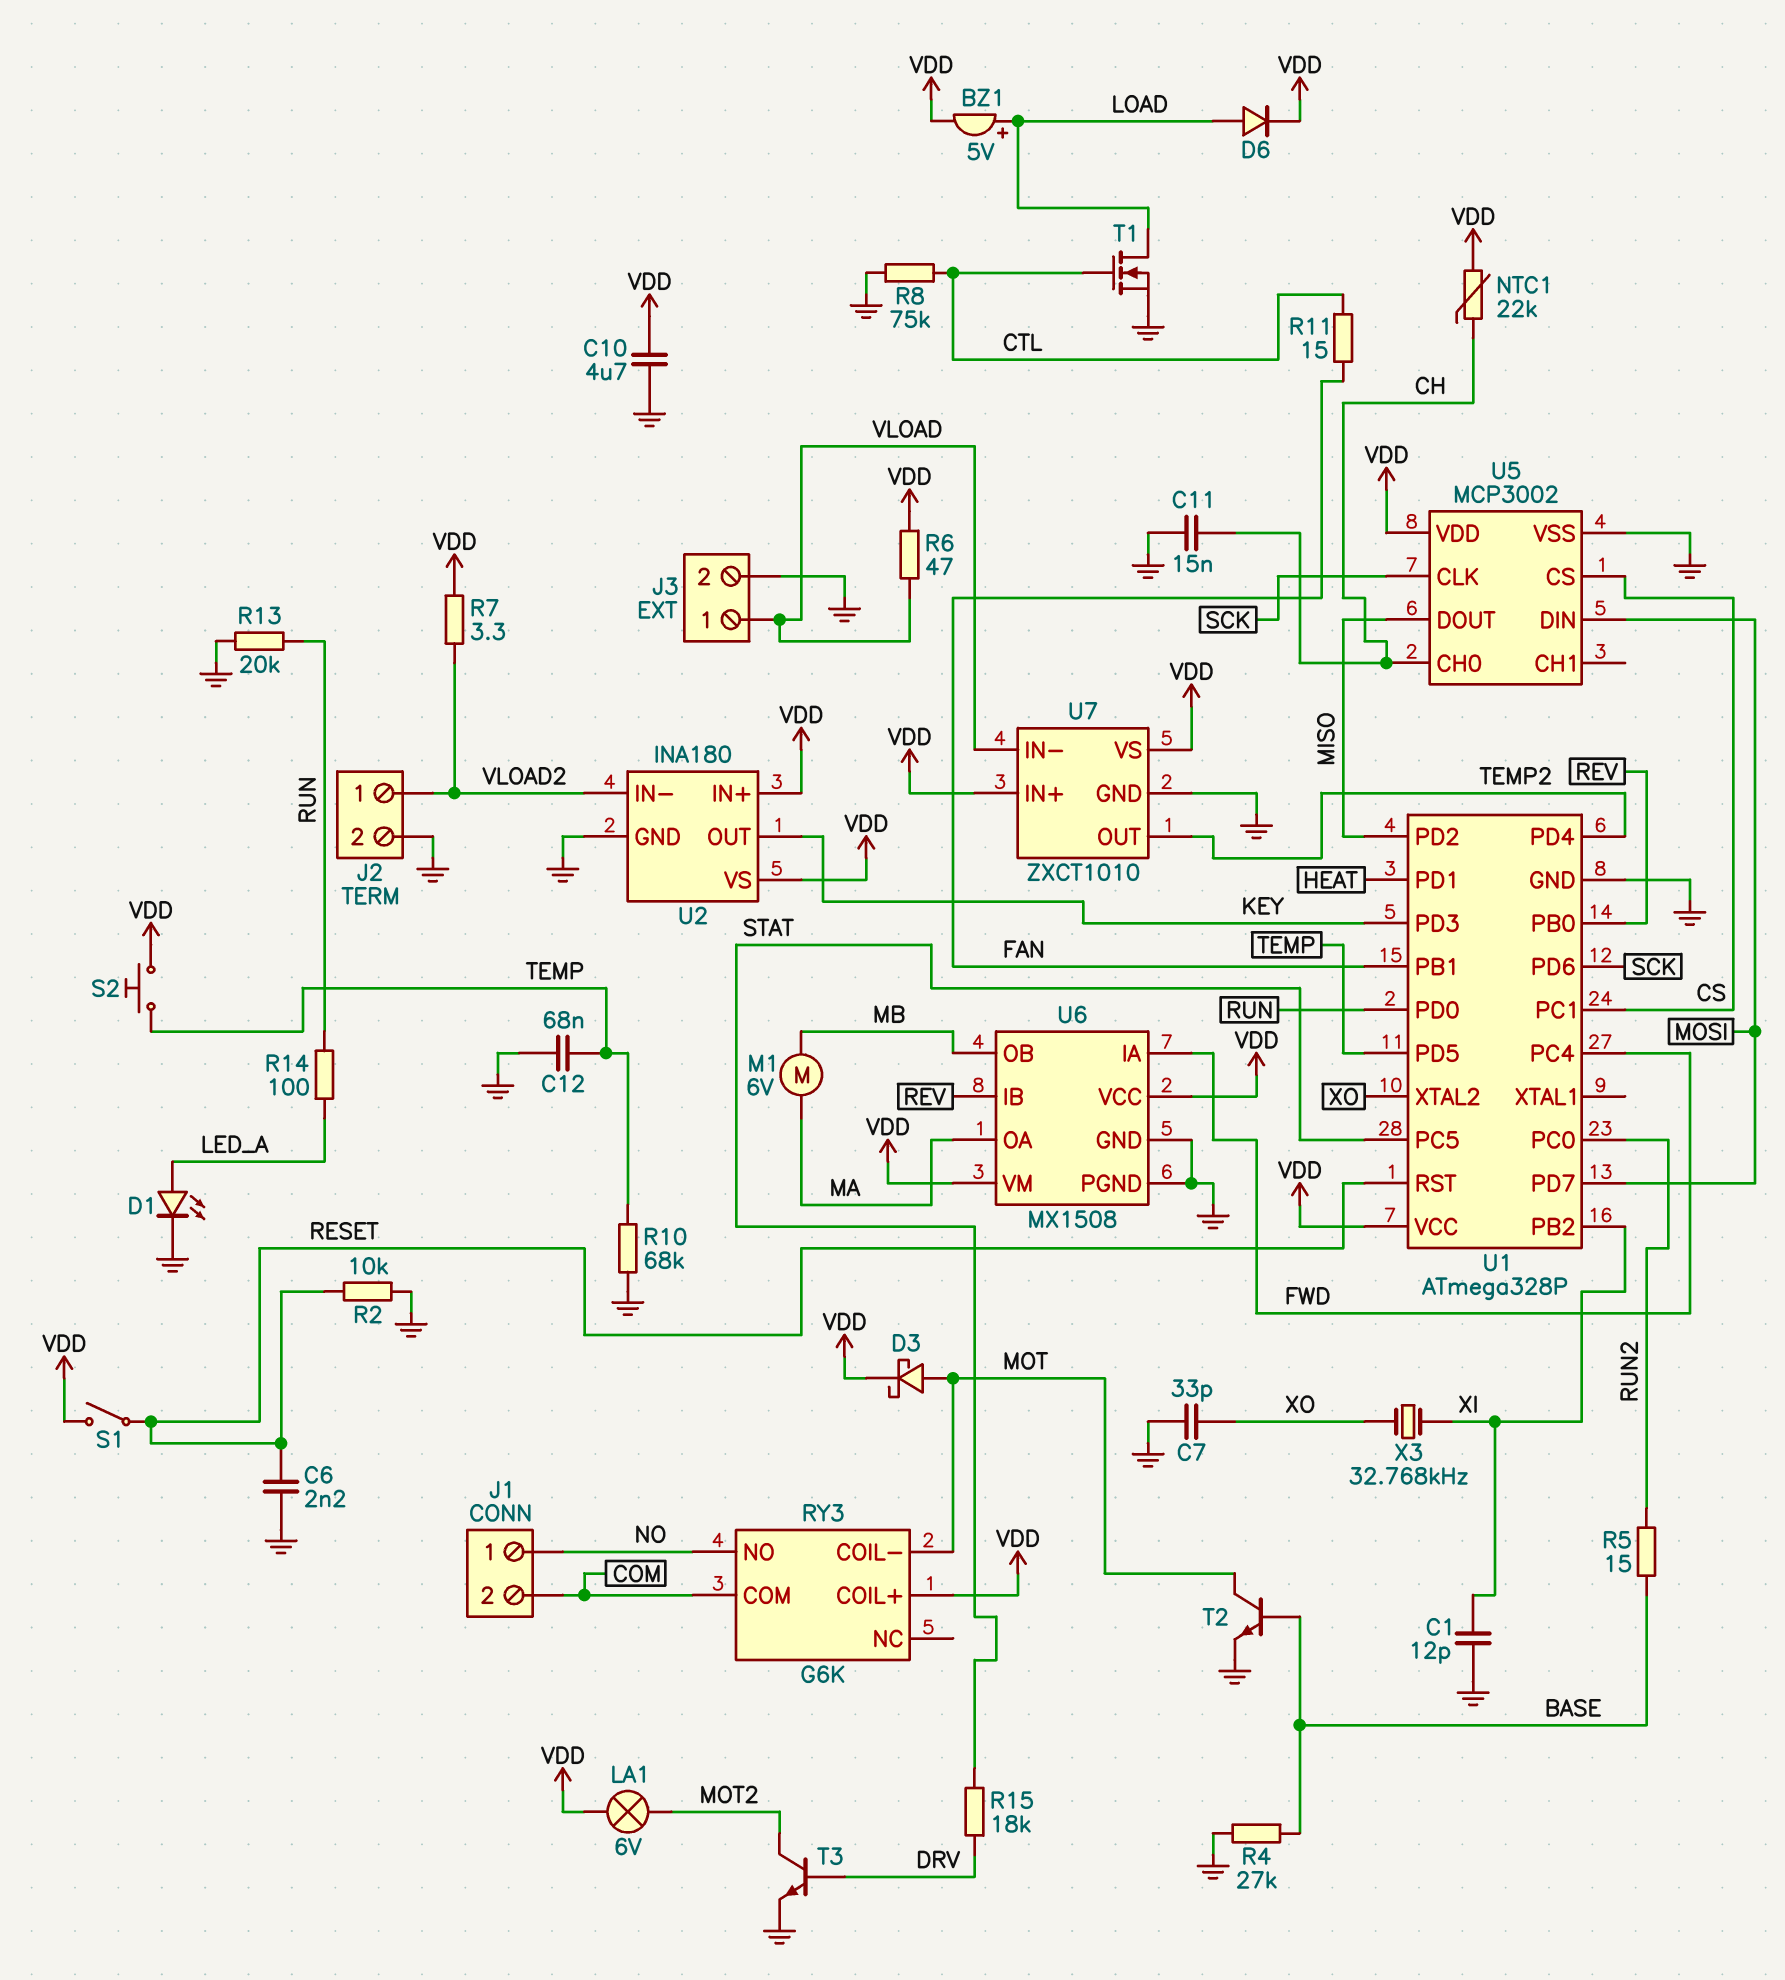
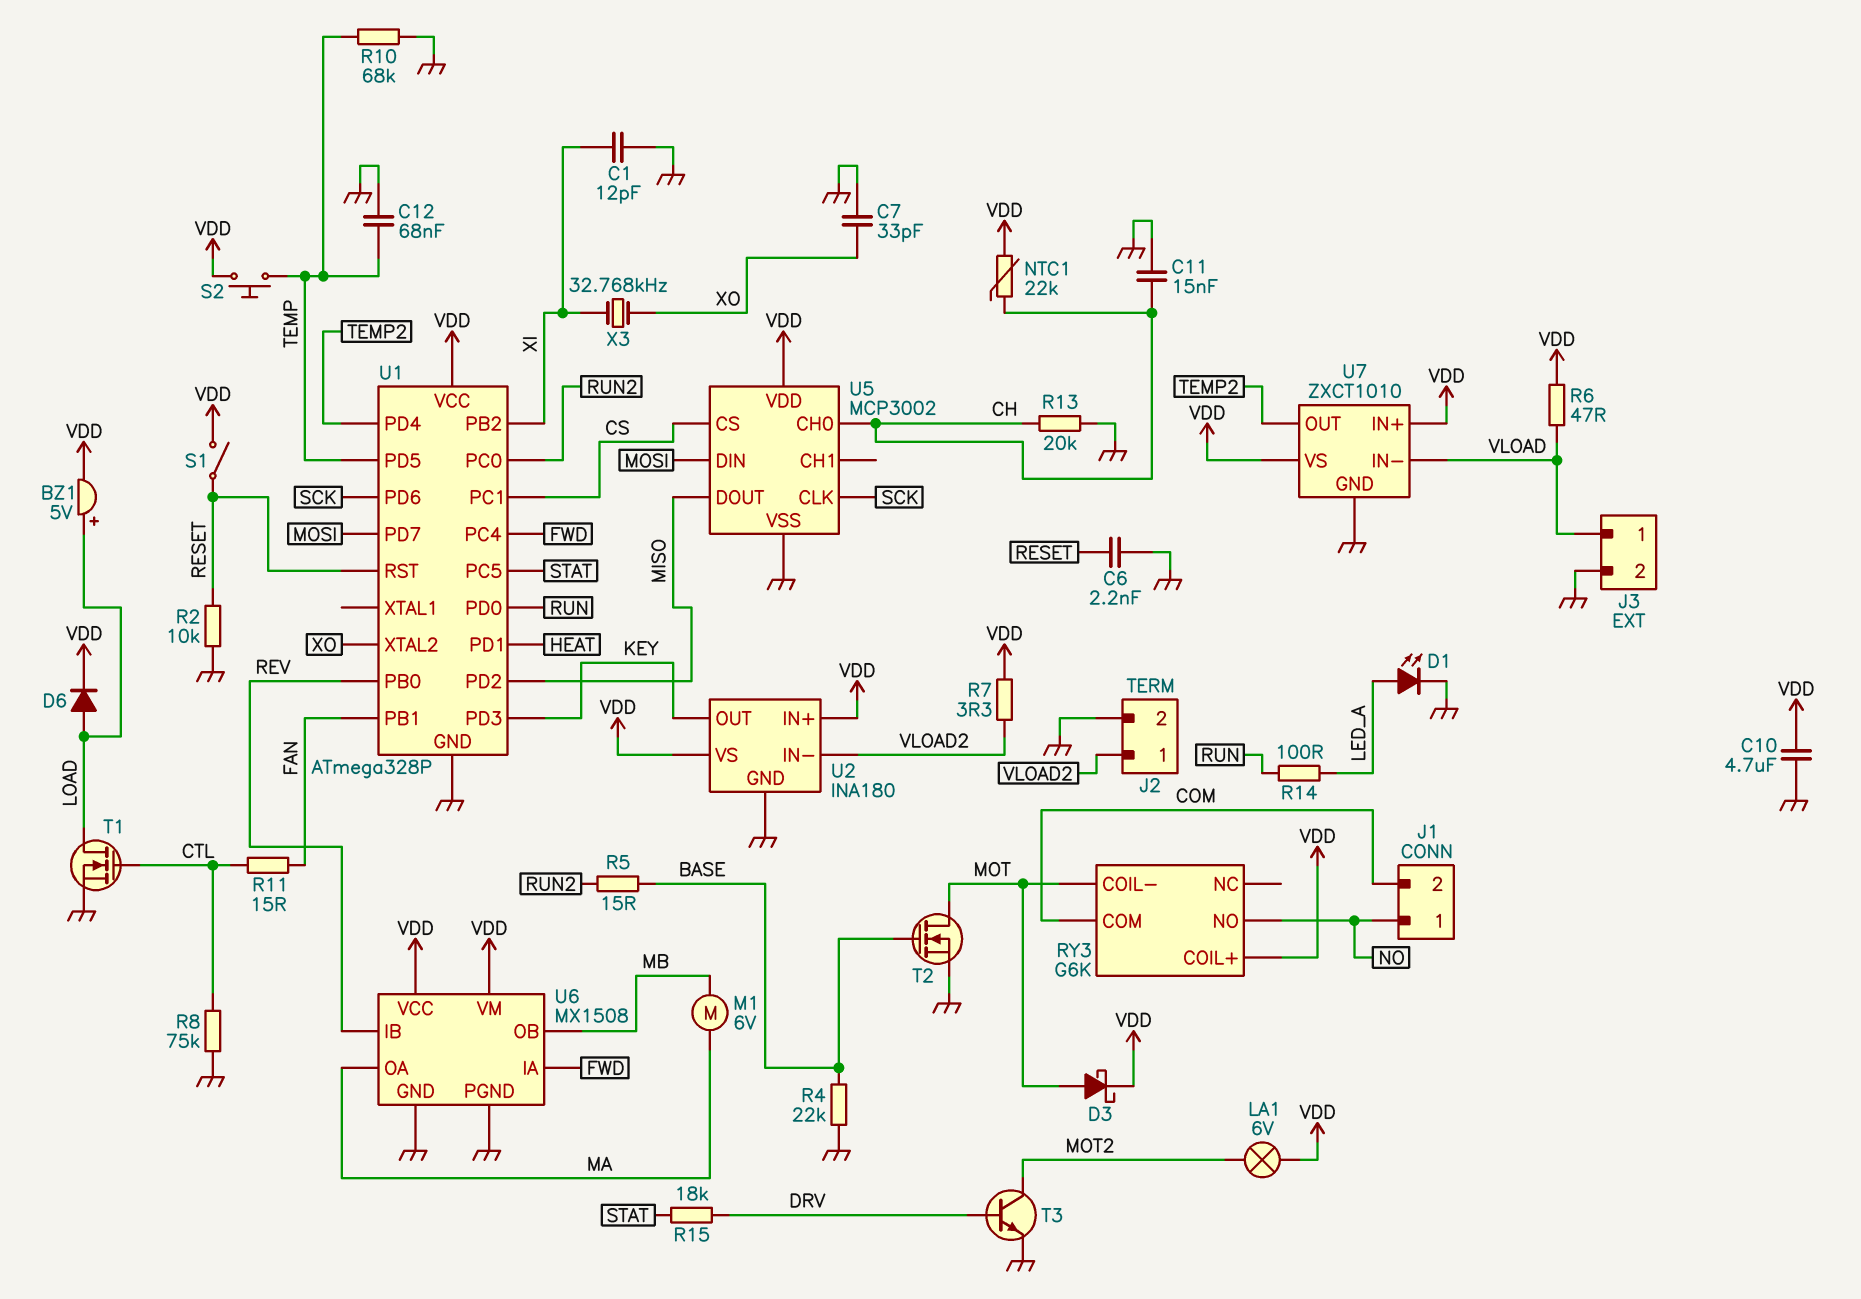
R4: 27k (BASE, GND) -> 22k (BASE, GND)
R13: 20k (GND, RUN) -> 20k (CH, GND)
T2: NPN (B BASE, C MOT, E GND) -> NMOS (G BASE, D MOT, S GND)

